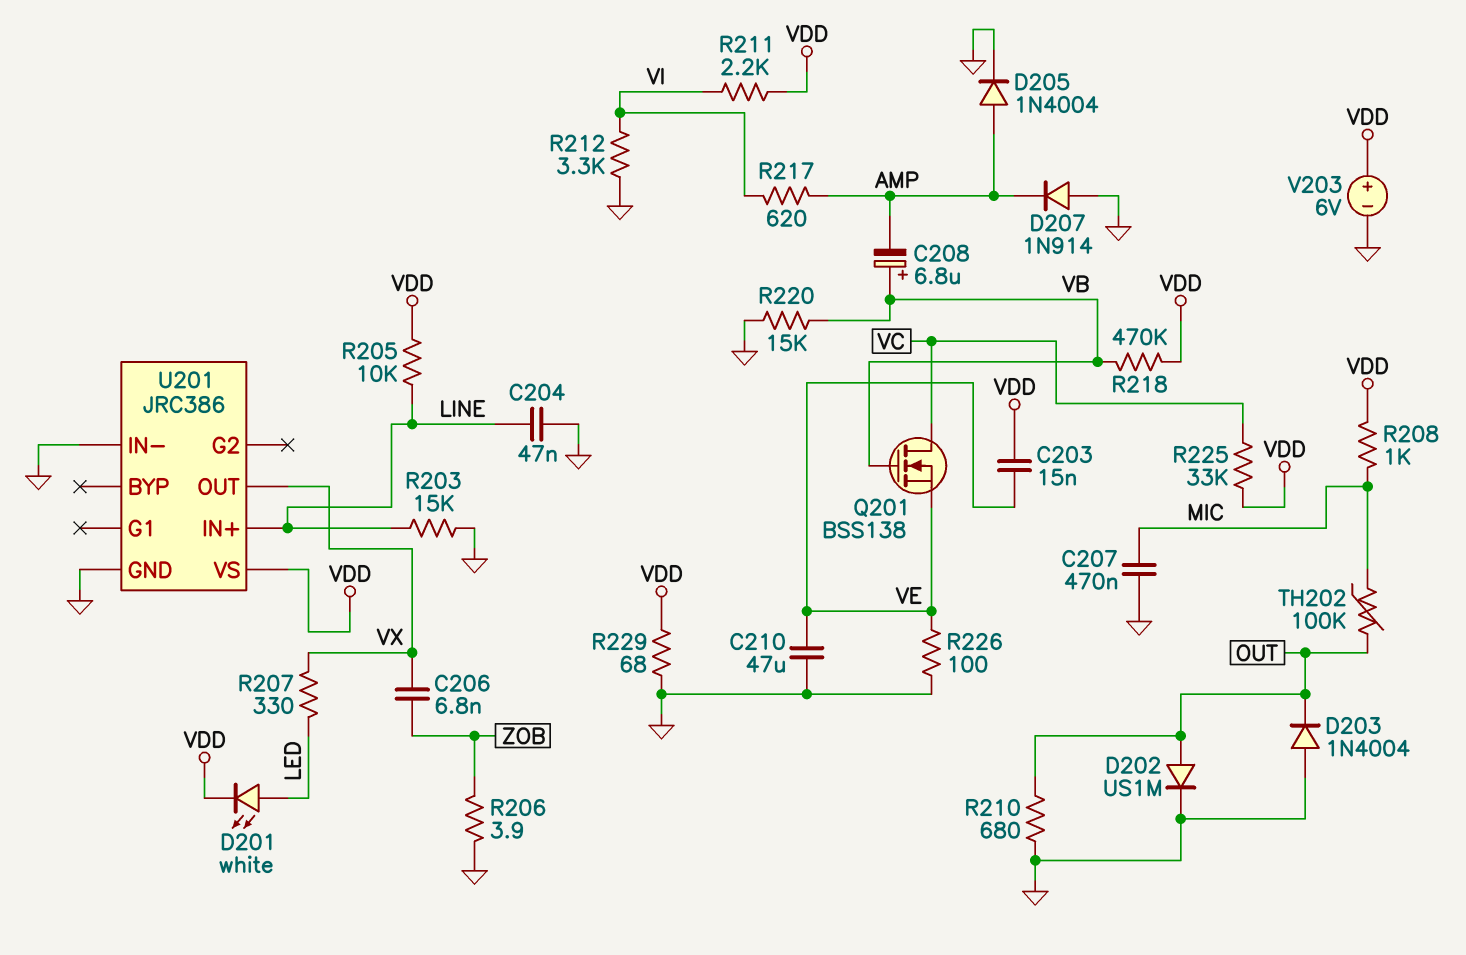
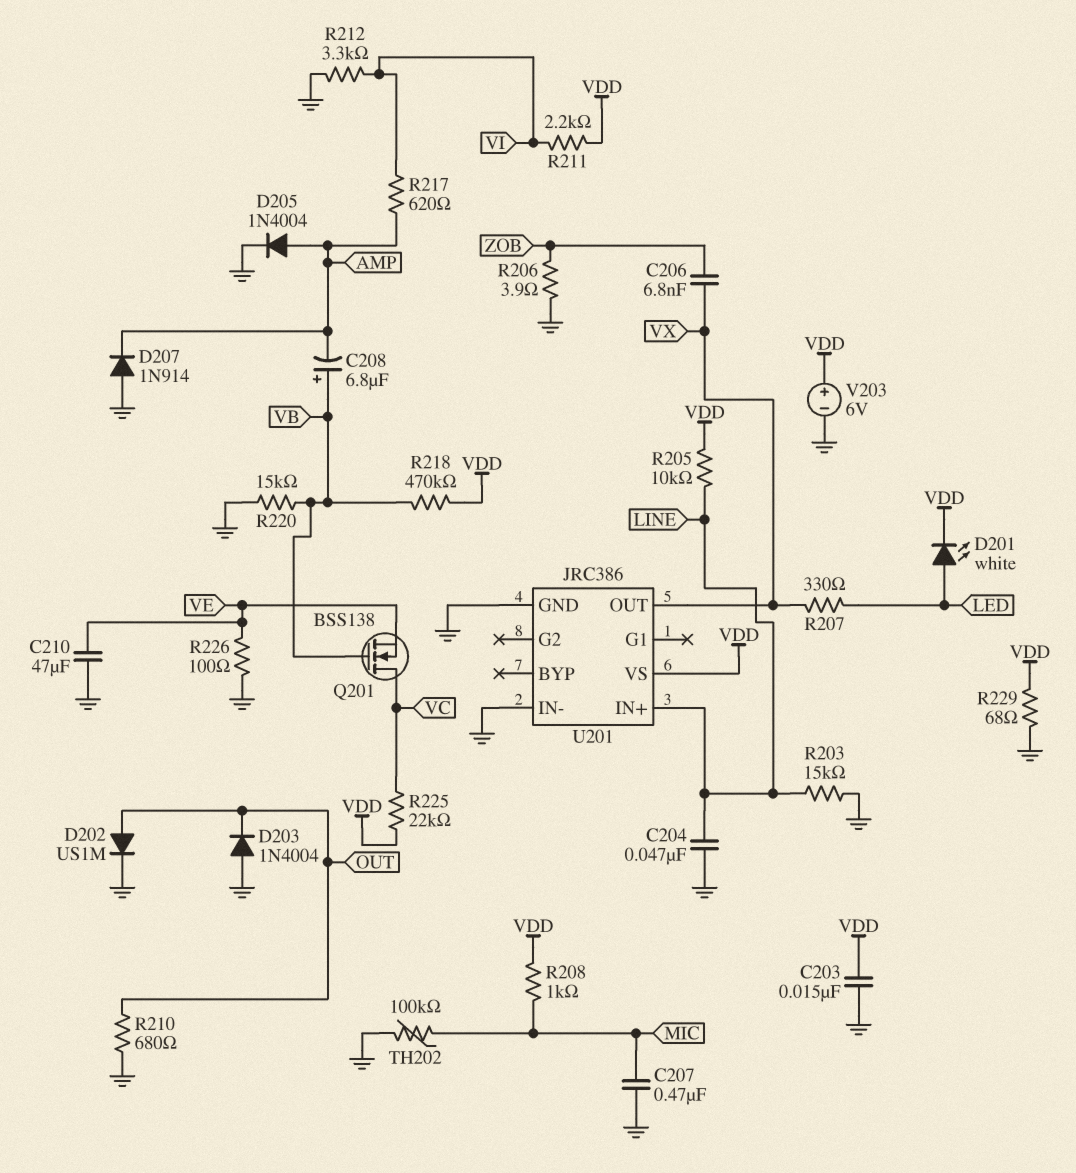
C203: 15nF (VDD, VE) -> 15nF (GND, VDD)
R225: 33k (VC, VDD) -> 22k (VC, VDD)
TH202: 100k (MIC, OUT) -> 100k (GND, MIC)

